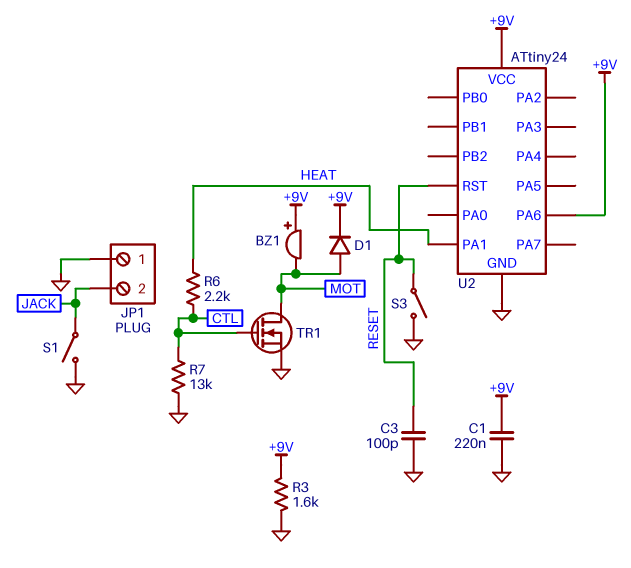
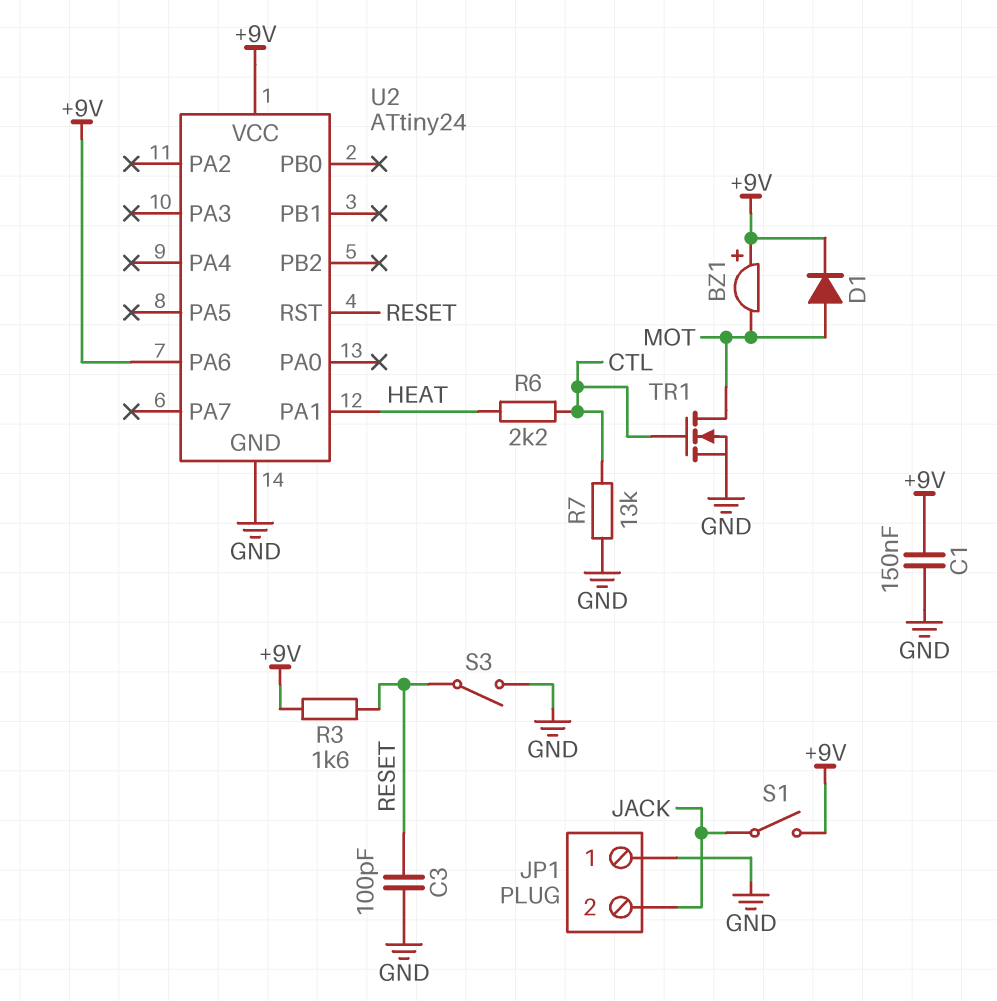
C1: 220nF (+9V, GND) -> 150nF (+9V, GND)
R3: 1.6k (+9V, GND) -> 1.6k (+9V, RESET)
S1: switch (GND, JACK) -> switch (+9V, JACK)

